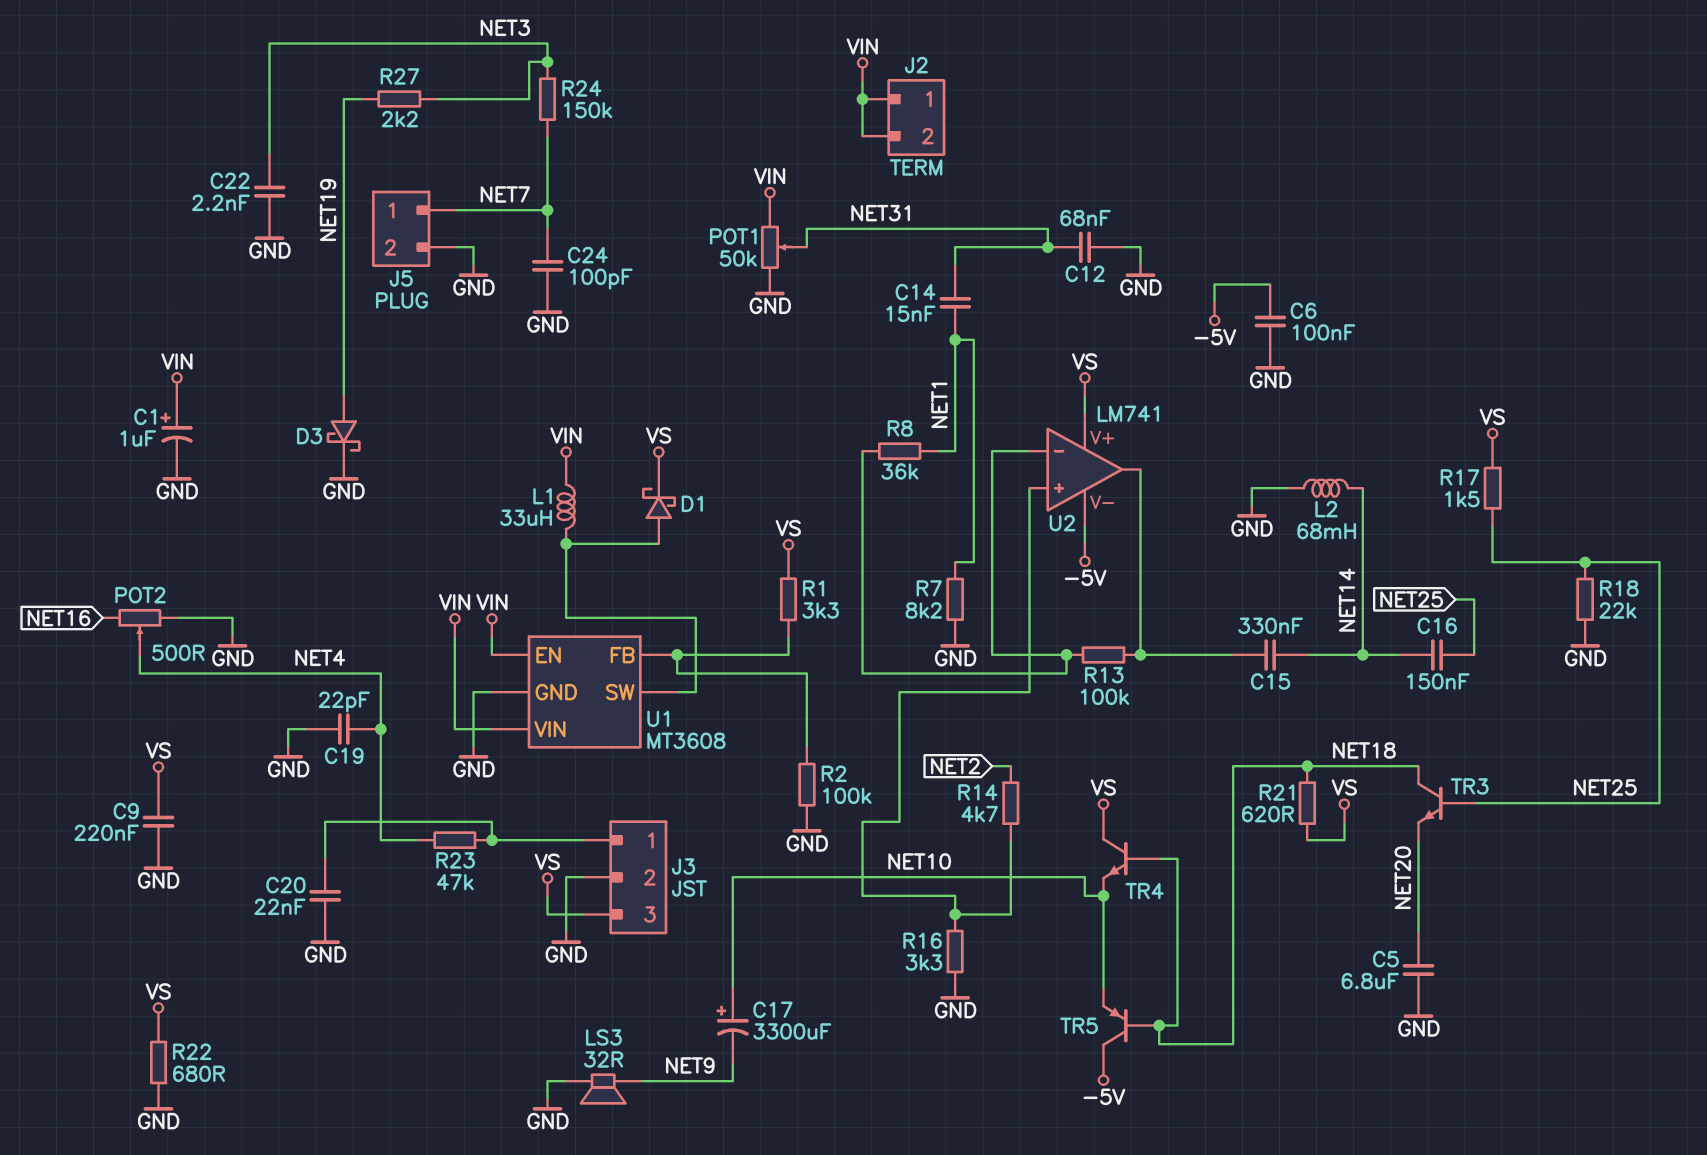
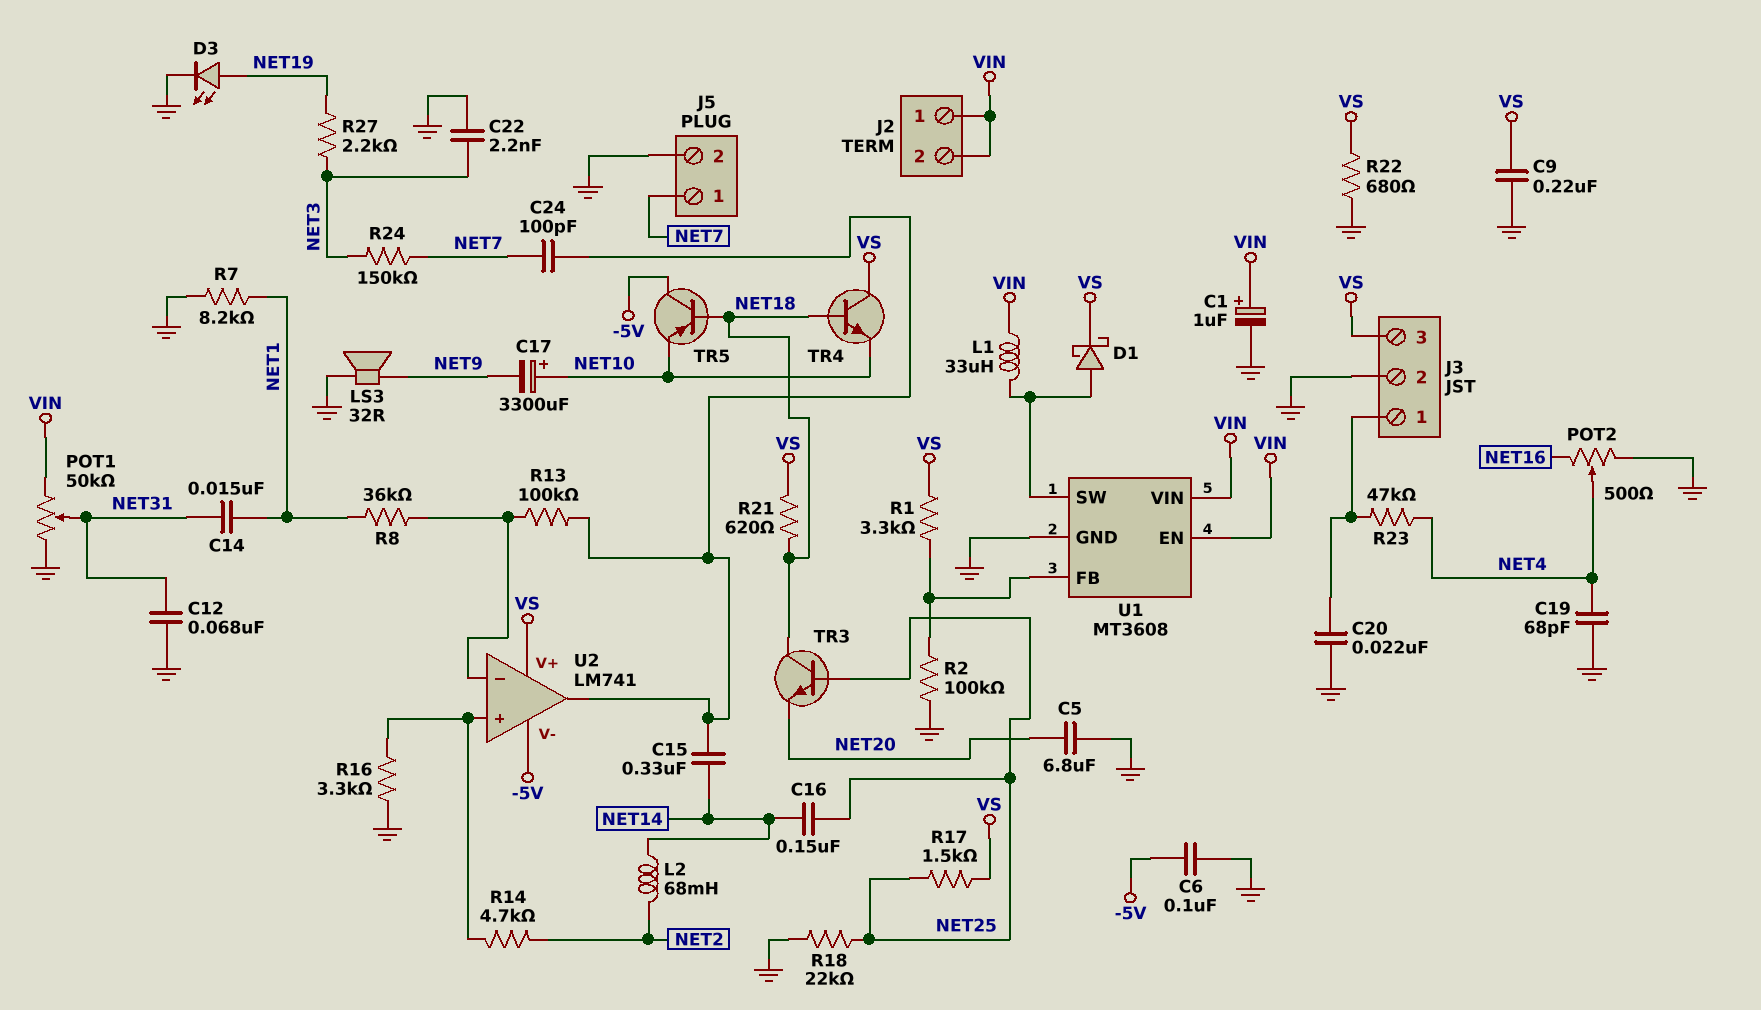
C19: 22pF (GND, NET4) -> 68pF (GND, NET4)
C24: 100pF (GND, NET7) -> 100pF (NET7, U2/out)
D3: schottky (A NET19, K GND) -> LED (A NET19, K GND)
L2: 68mH (GND, NET14) -> 68mH (NET2, NET14)

